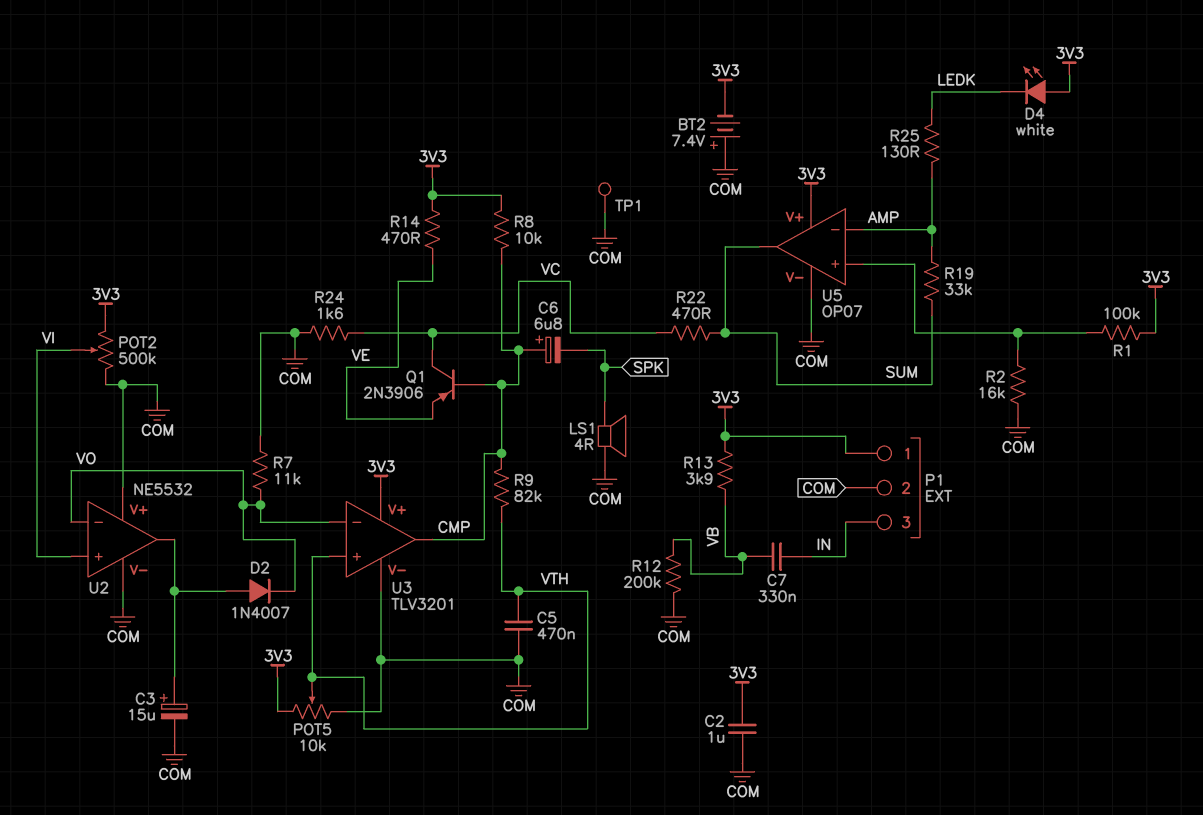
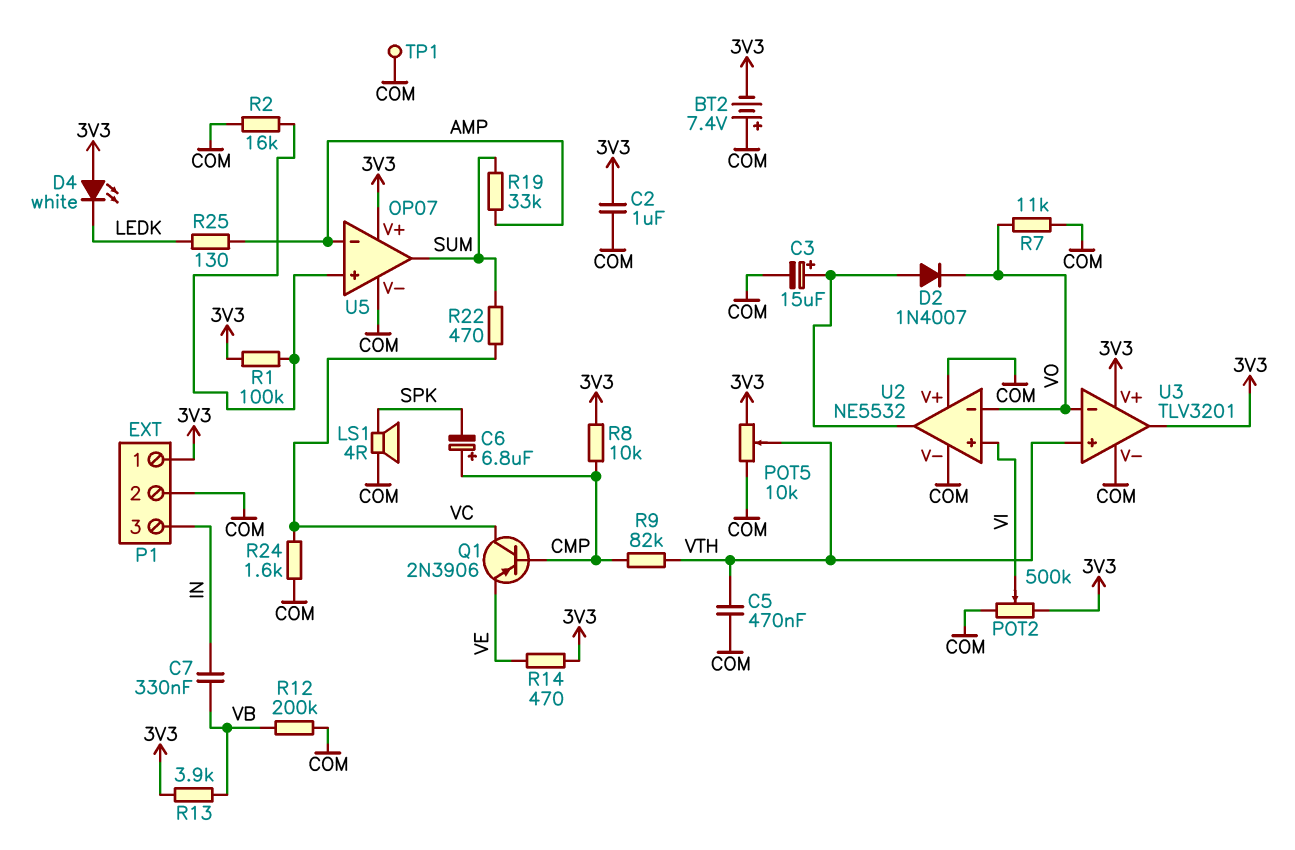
U3 pin out: CMP -> 3V3

